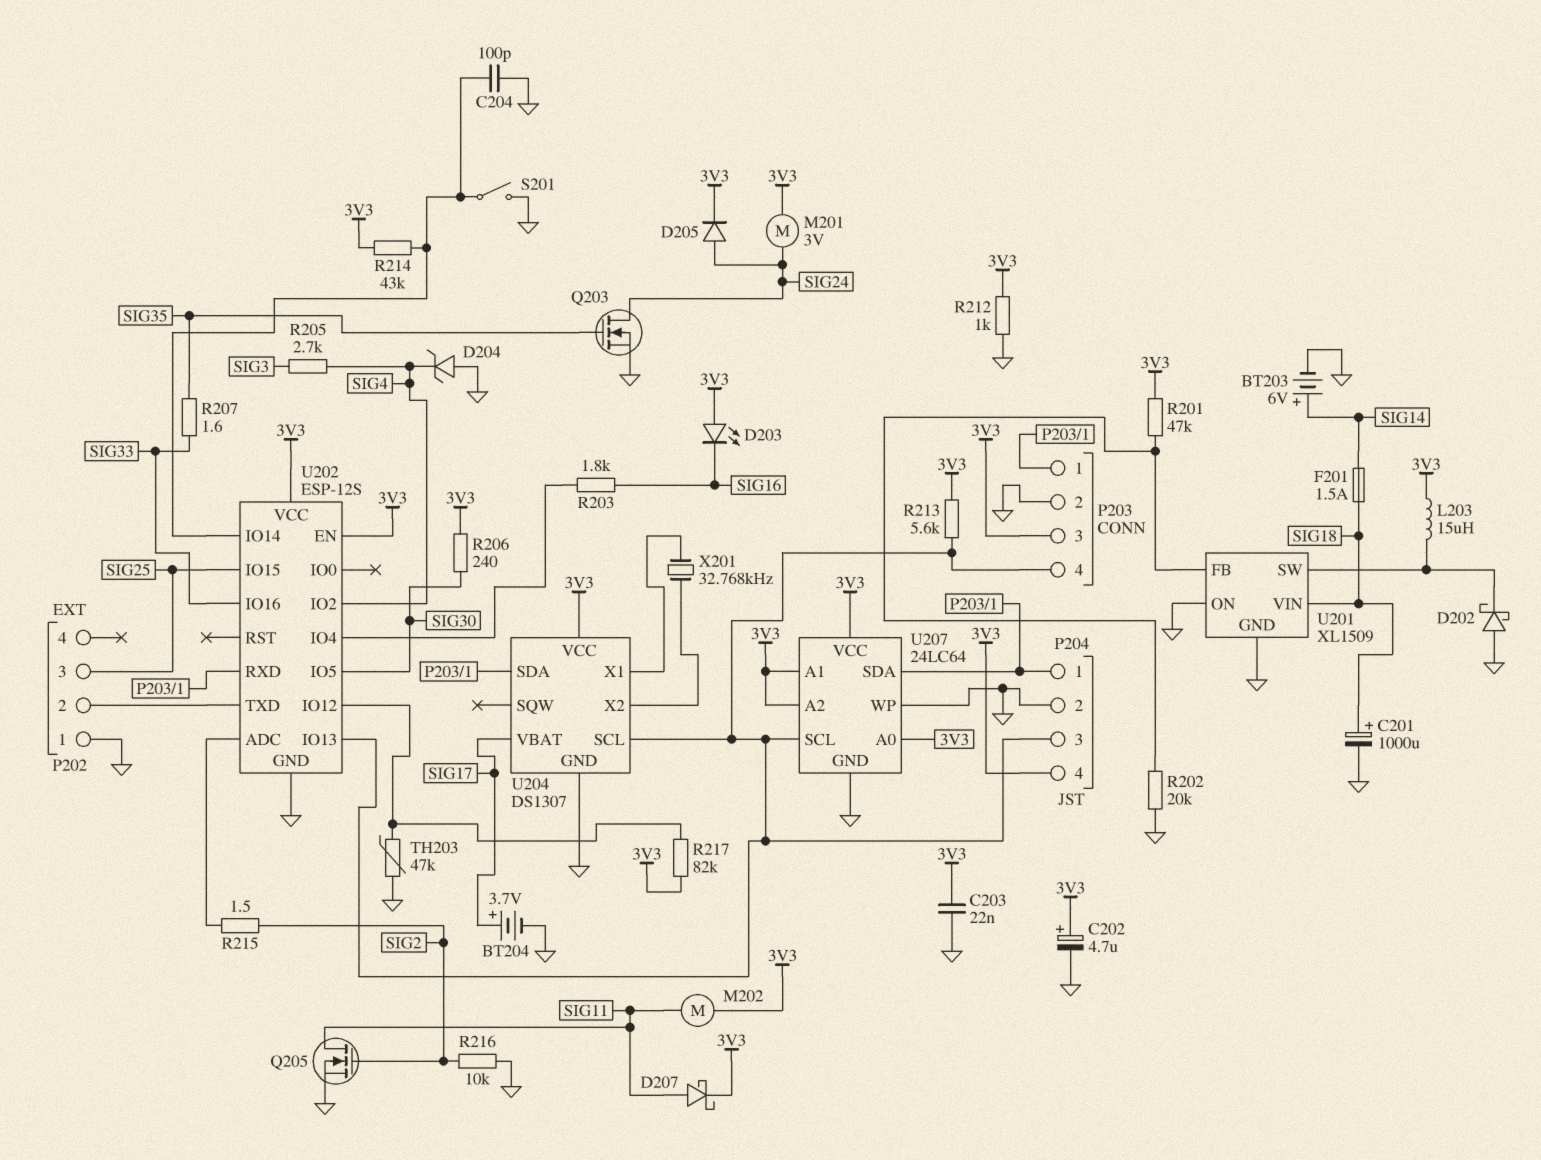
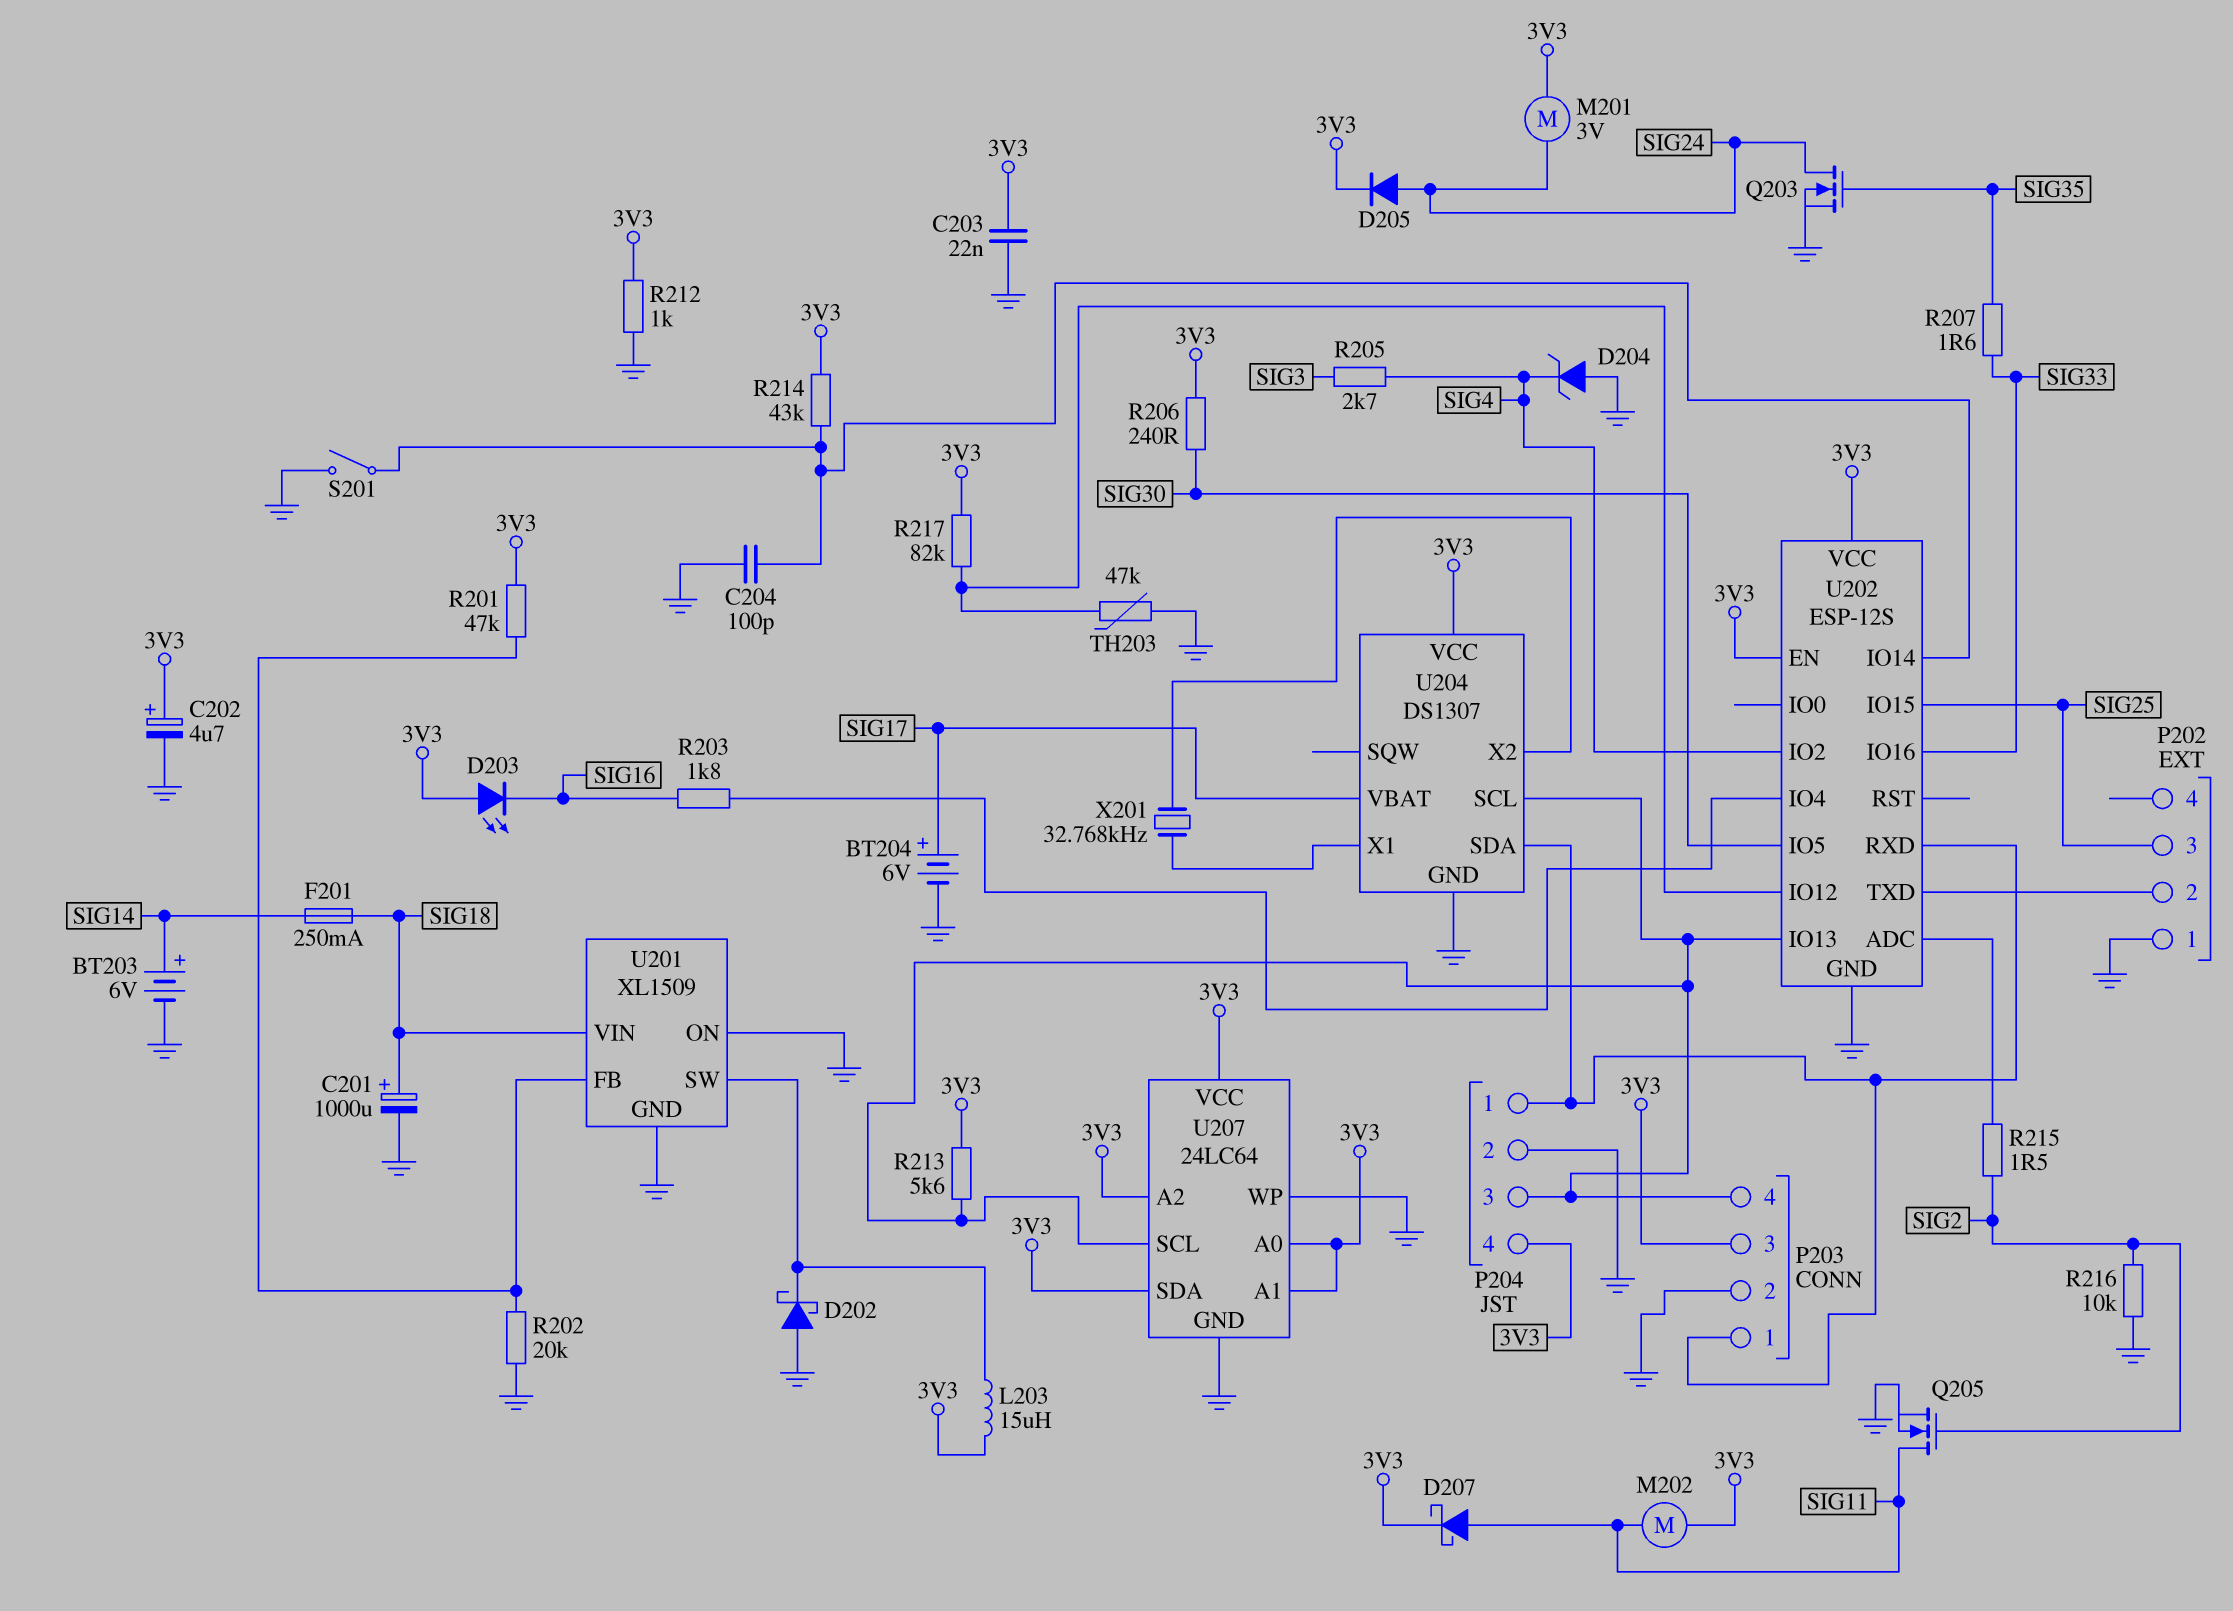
BT204: 3.7V (plus SIG17, minus GND) -> 6V (plus SIG17, minus GND)
F201: 1.5A (SIG14, SIG18) -> 250mA (SIG14, SIG18)
U207 pin SDA: P203/1 -> 3V3

